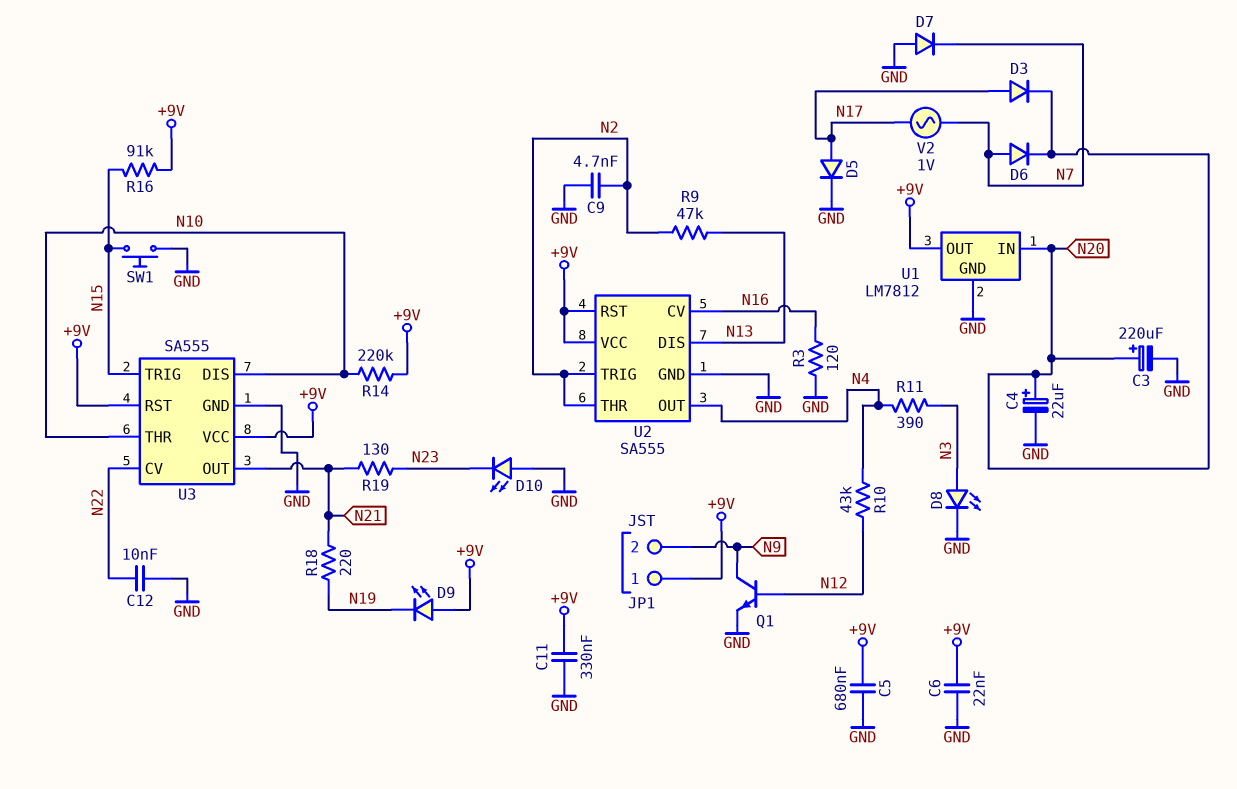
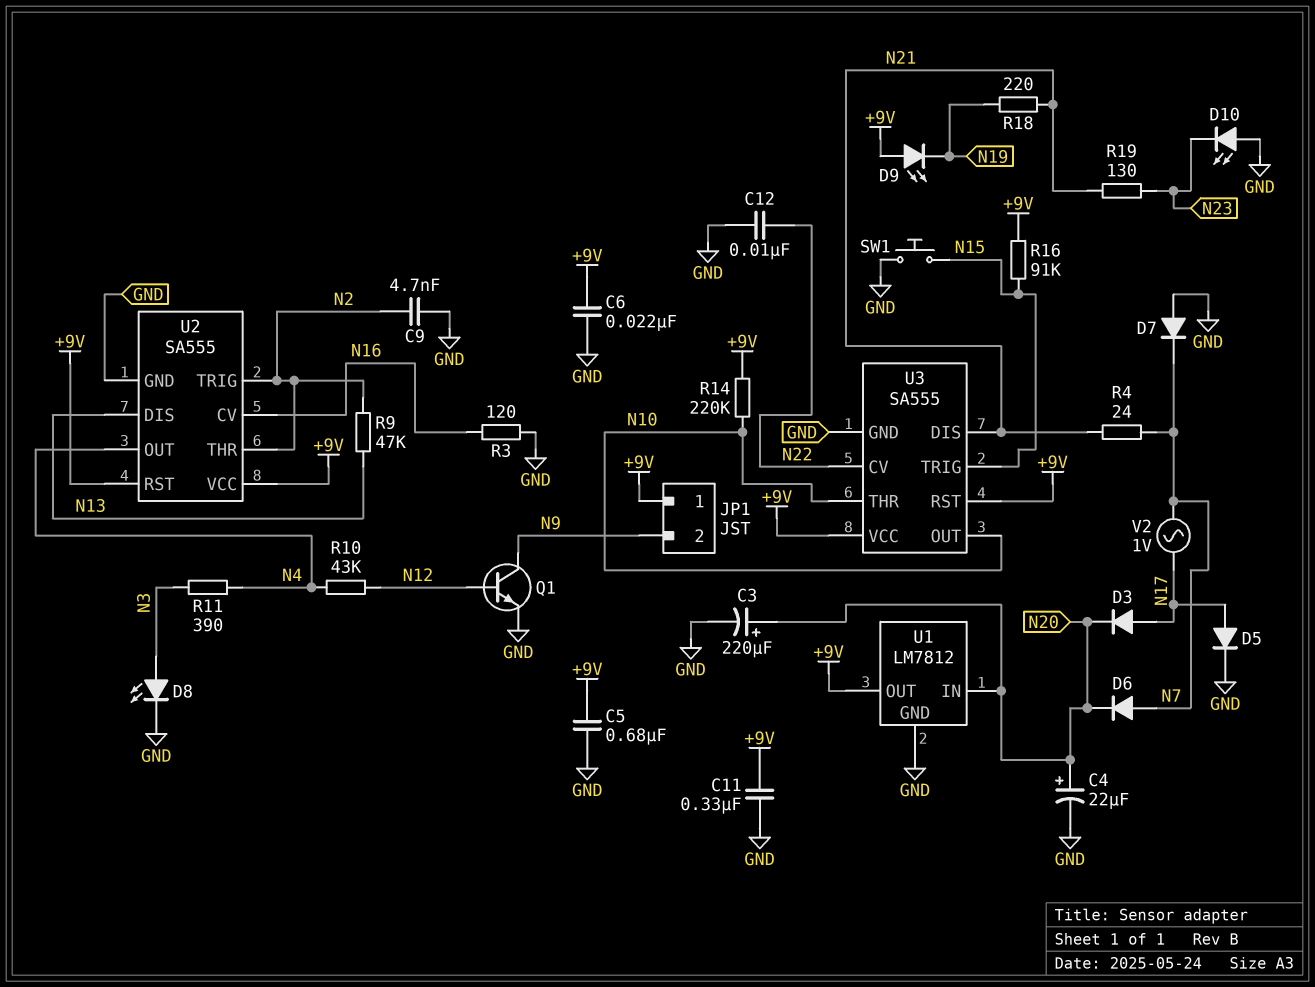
R4: none -> 24 (N7, N21)
U3 pin DIS: N10 -> N21
U3 pin OUT: N21 -> N10

